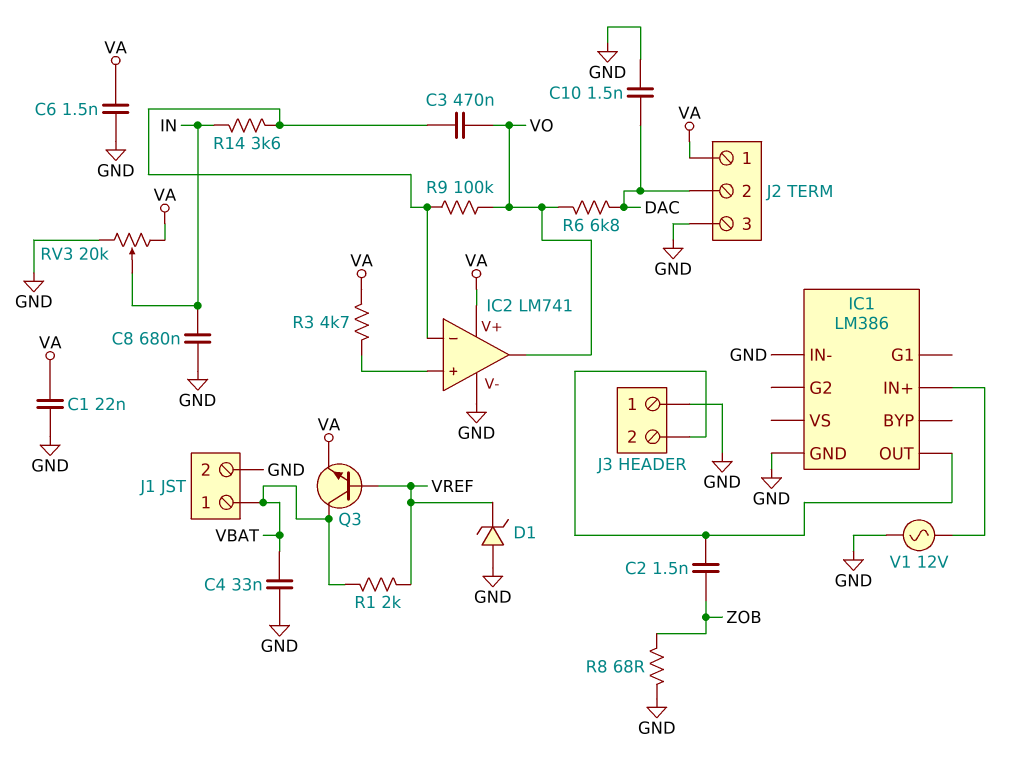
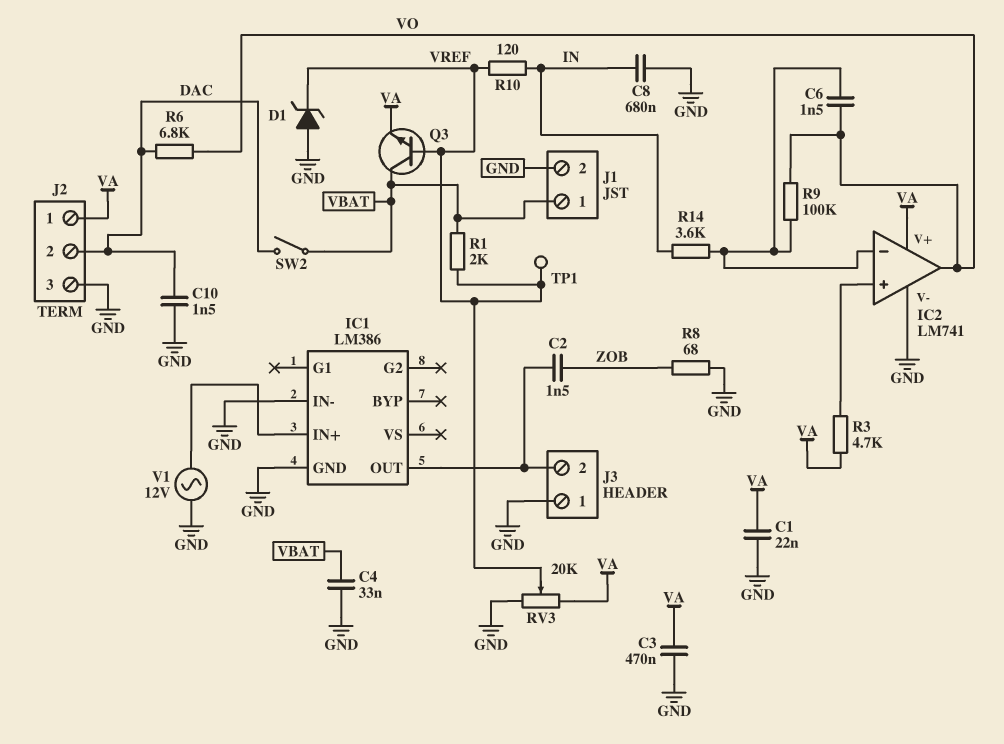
C3: 470nF (IC2/in-, VO) -> 470nF (GND, VA)
C6: 1.5nF (GND, VA) -> 1.5nF (IC2/in-, VO)
R10: none -> 120 (IN, VREF)
RV3: 20k (GND, VA, wiper IN) -> 20k (GND, VA, wiper VREF)
SW2: none -> switch (DAC, VBAT)
TP1: none -> test point (VREF)

